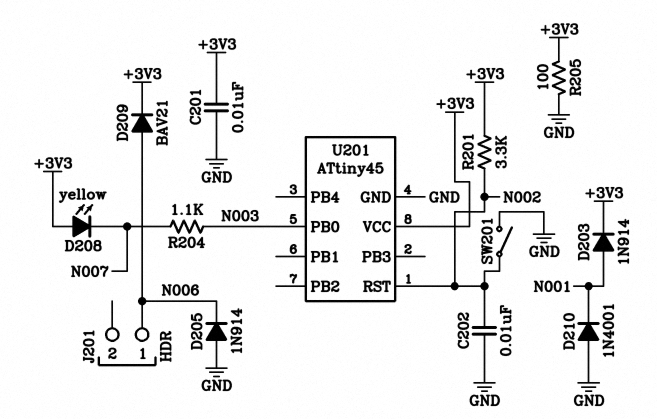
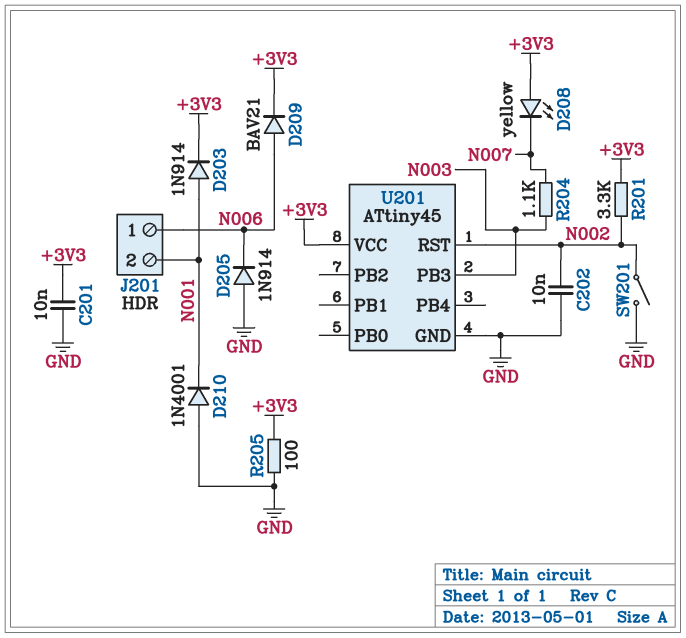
J201 pin 2: none -> N001
U201 pin PB0: N003 -> none
U201 pin PB3: none -> N003

